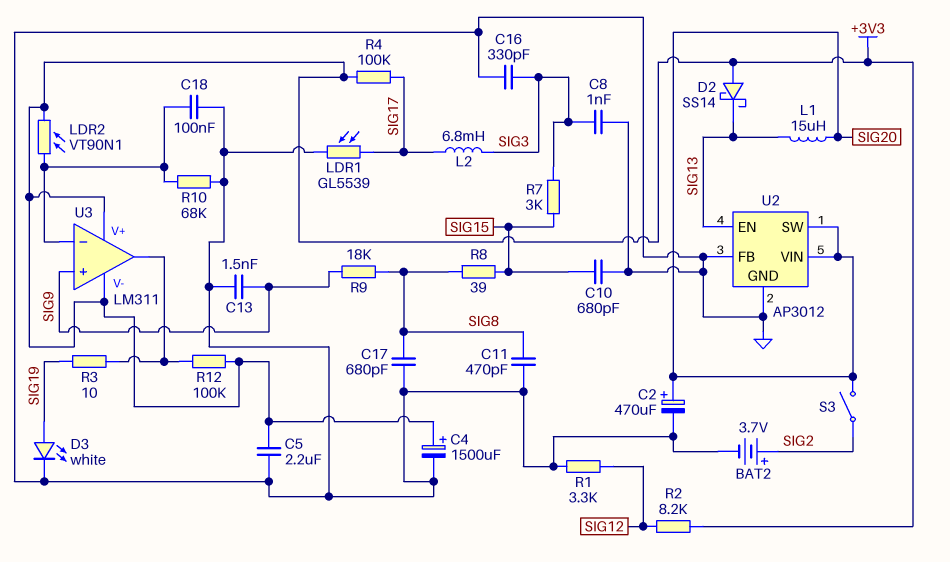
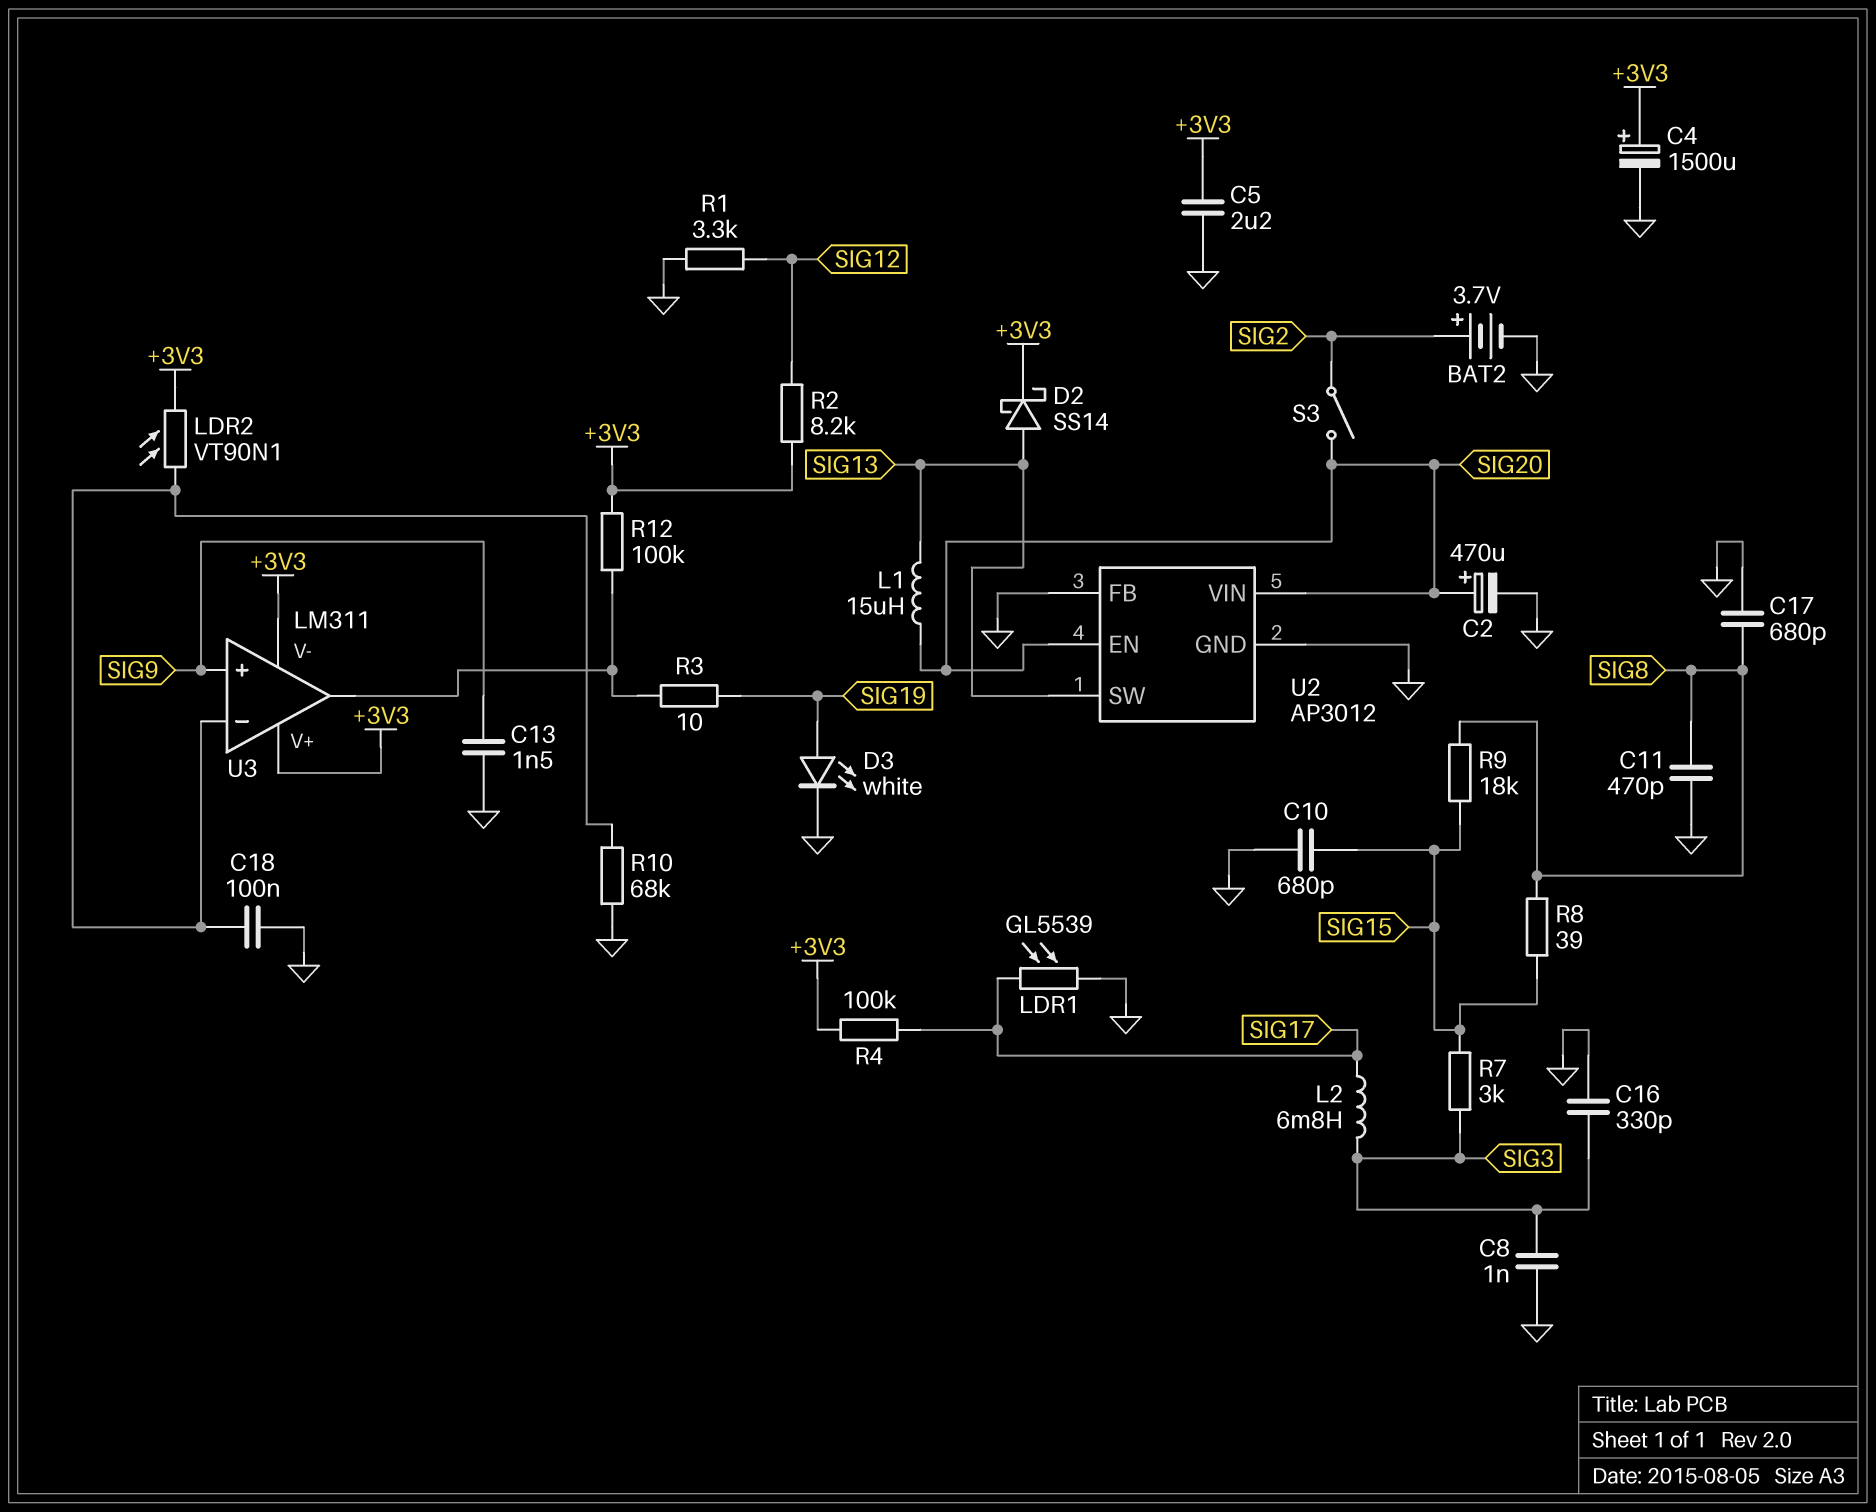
D2: schottky SS14 (A +3V3, K SIG13) -> schottky SS14 (A SIG13, K +3V3)
R9: 18k (SIG8, SIG9) -> 18k (SIG8, SIG15)
U2 pin EN: SIG13 -> SIG20
U2 pin SW: SIG20 -> SIG13

